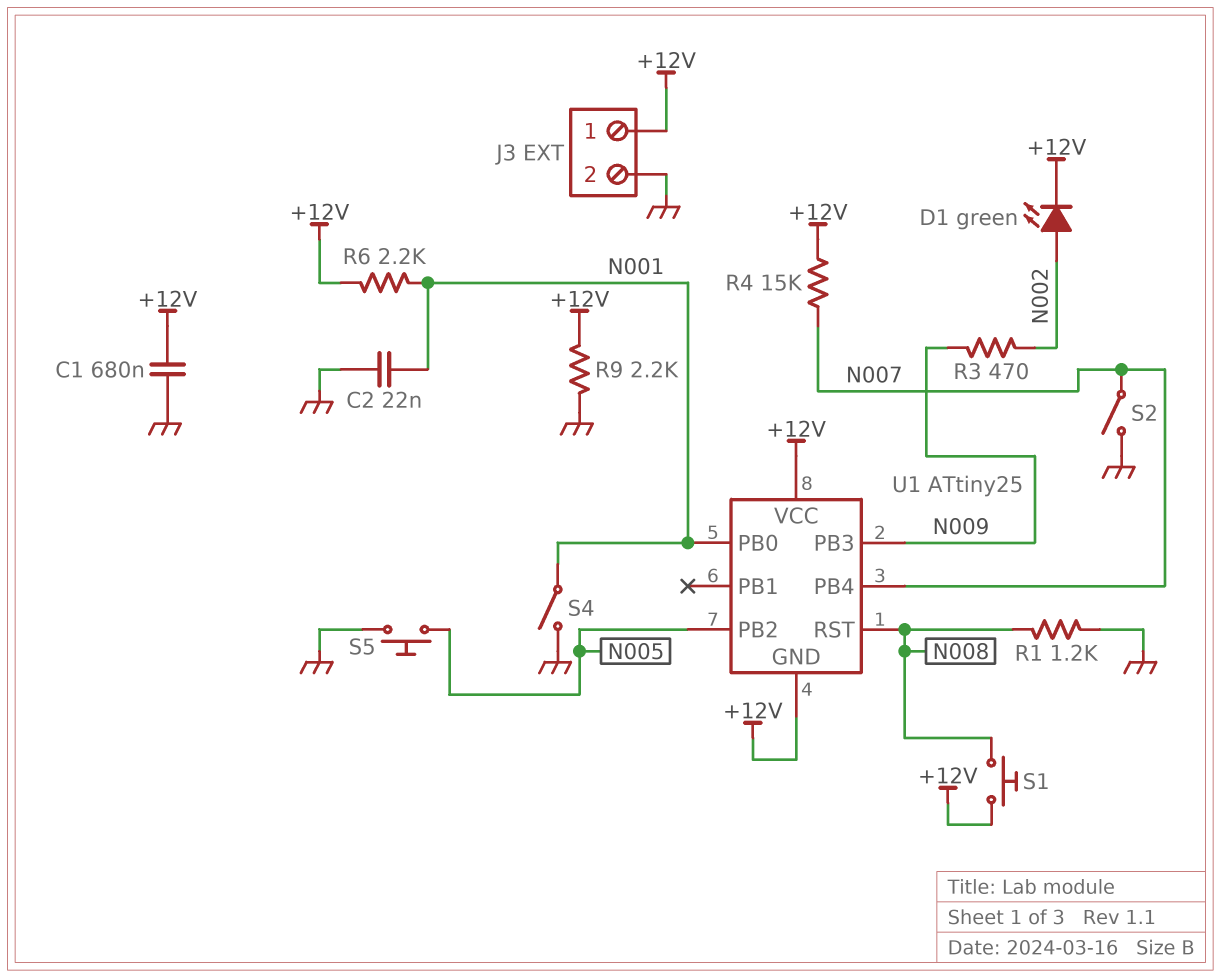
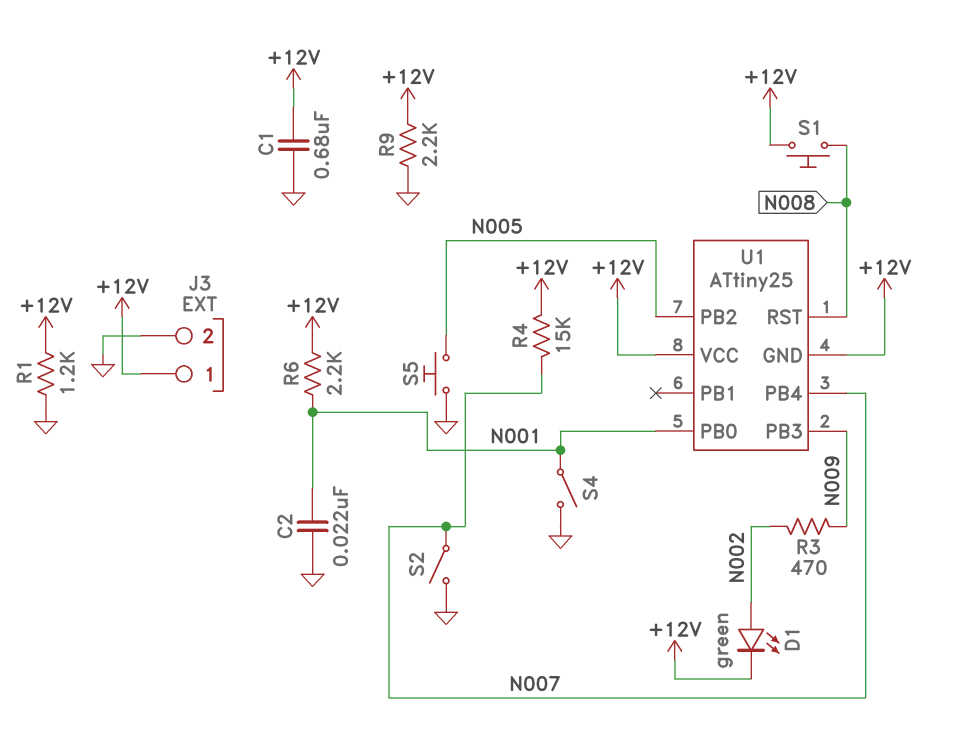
R1: 1.2k (GND, N008) -> 1.2k (+12V, GND)

